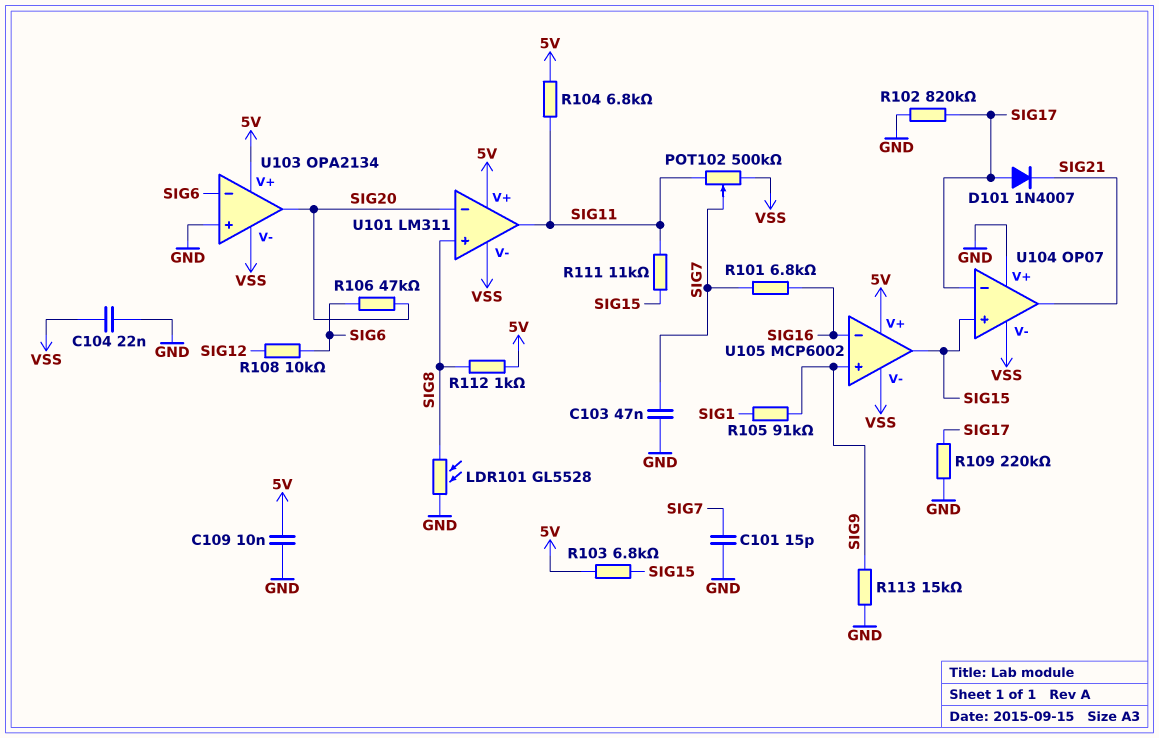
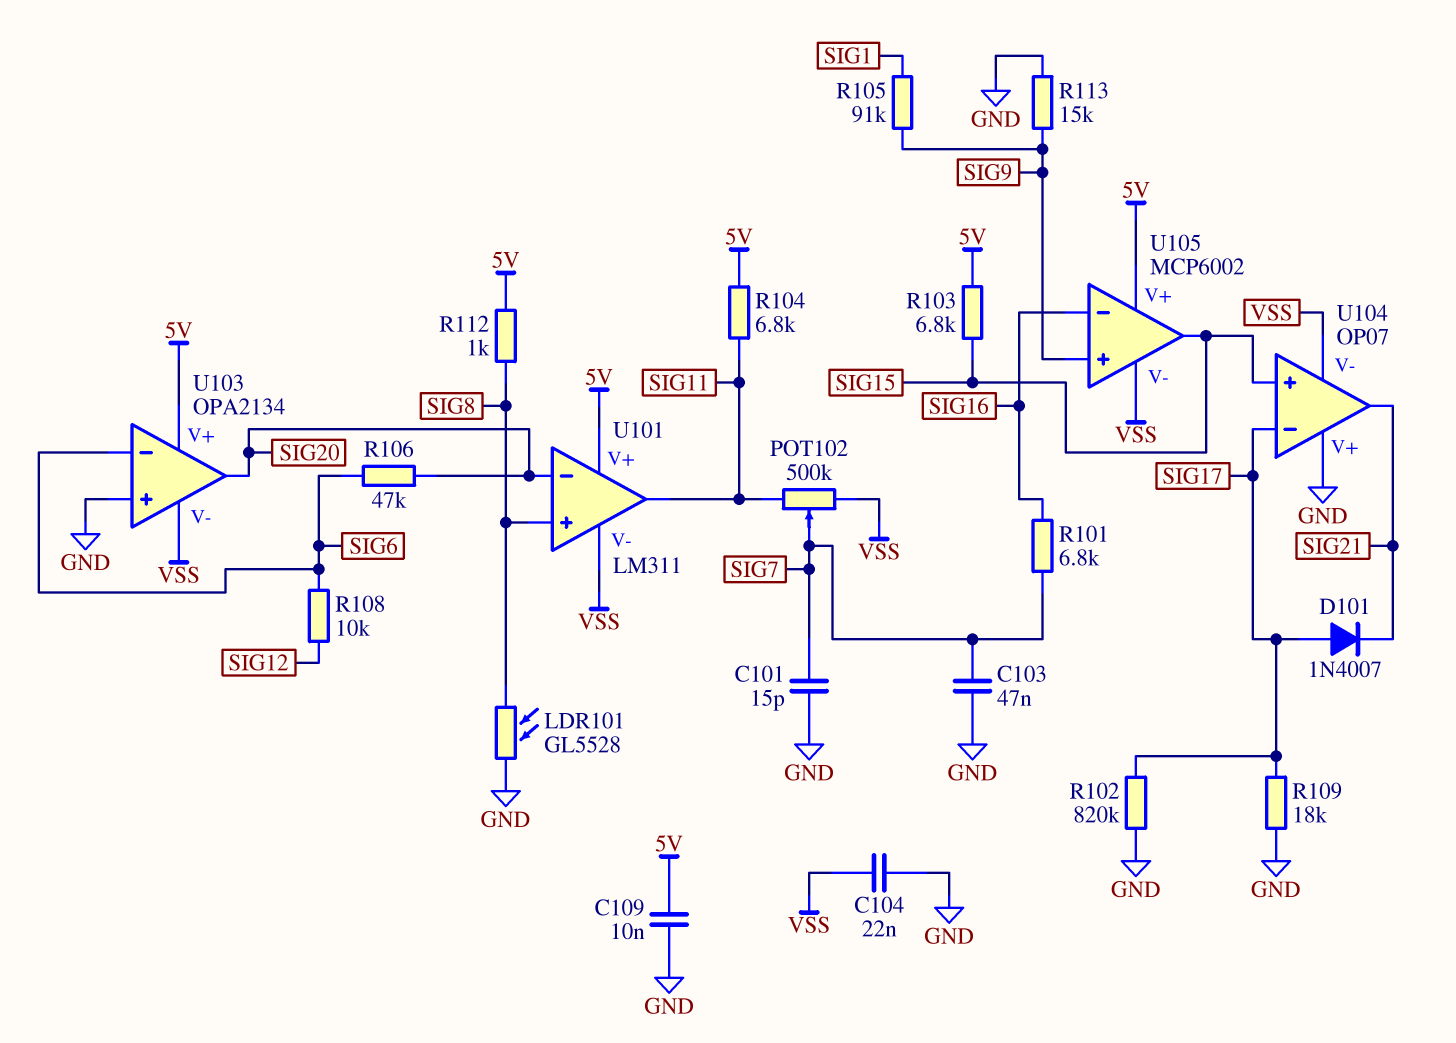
R109: 220k (GND, SIG17) -> 18k (GND, SIG17)
R111: 11k (SIG11, SIG15) -> none

